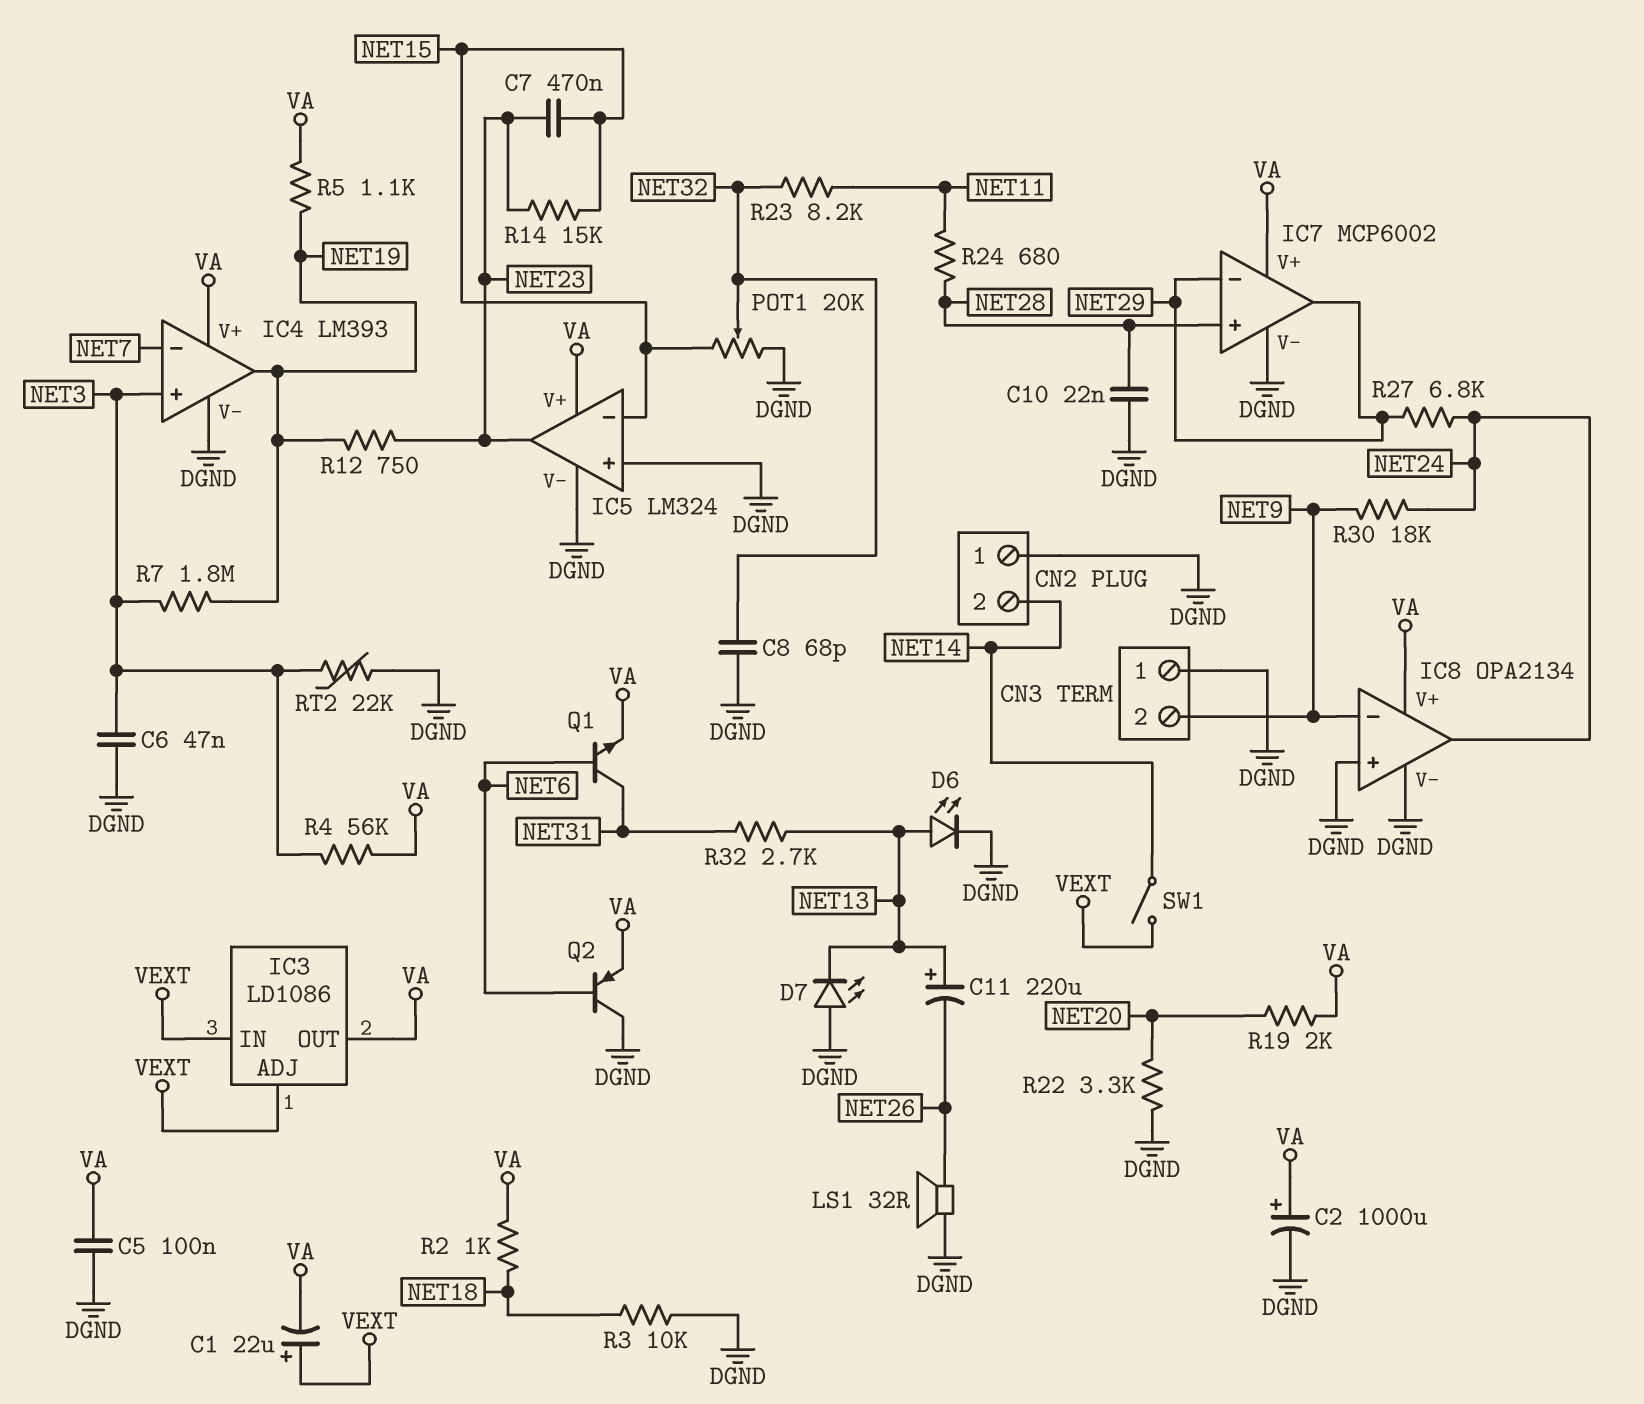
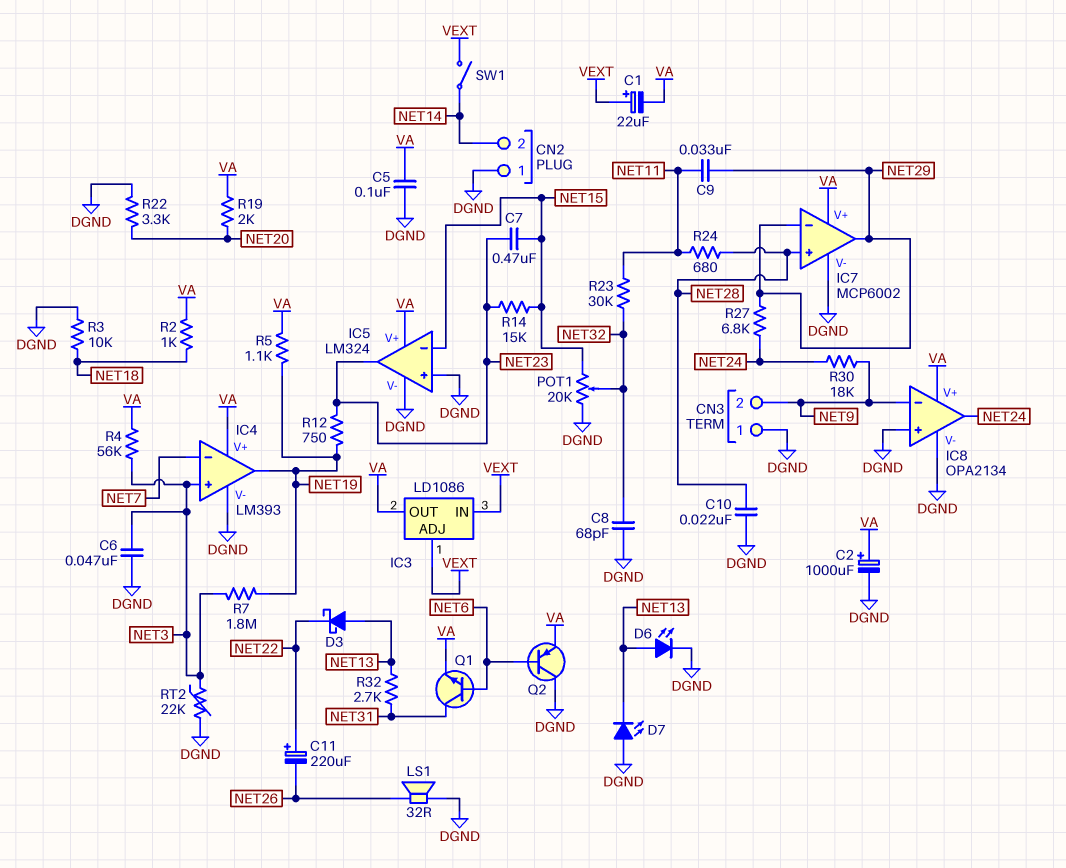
C9: none -> 33nF (NET11, NET29)
C11: 220uF (plus NET13, minus NET26) -> 220uF (plus NET22, minus NET26)
D3: none -> schottky (A NET13, K NET22)
R23: 8.2k (NET11, NET32) -> 30k (NET11, NET32)

